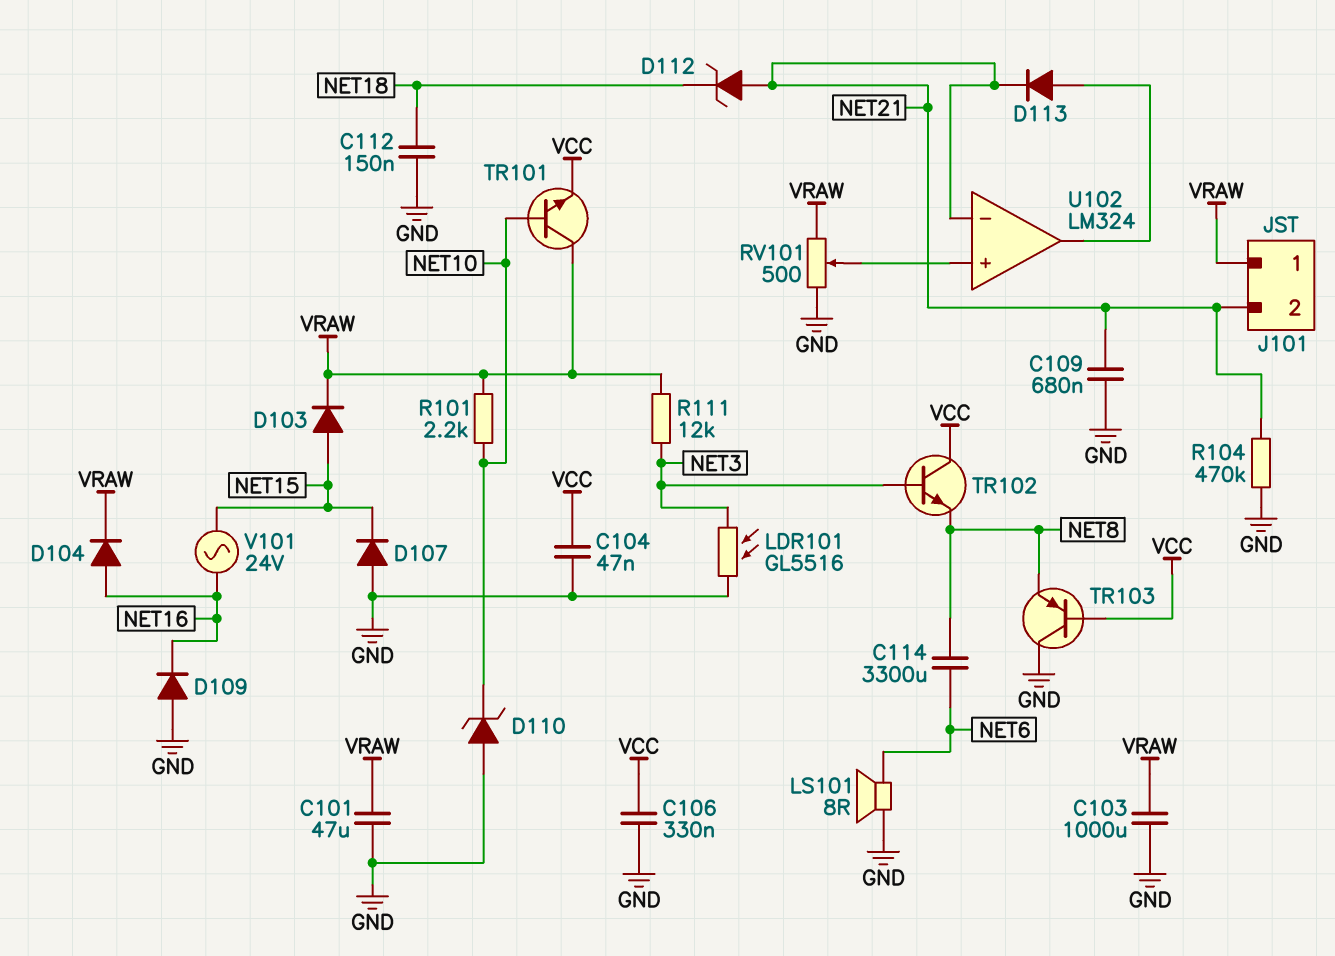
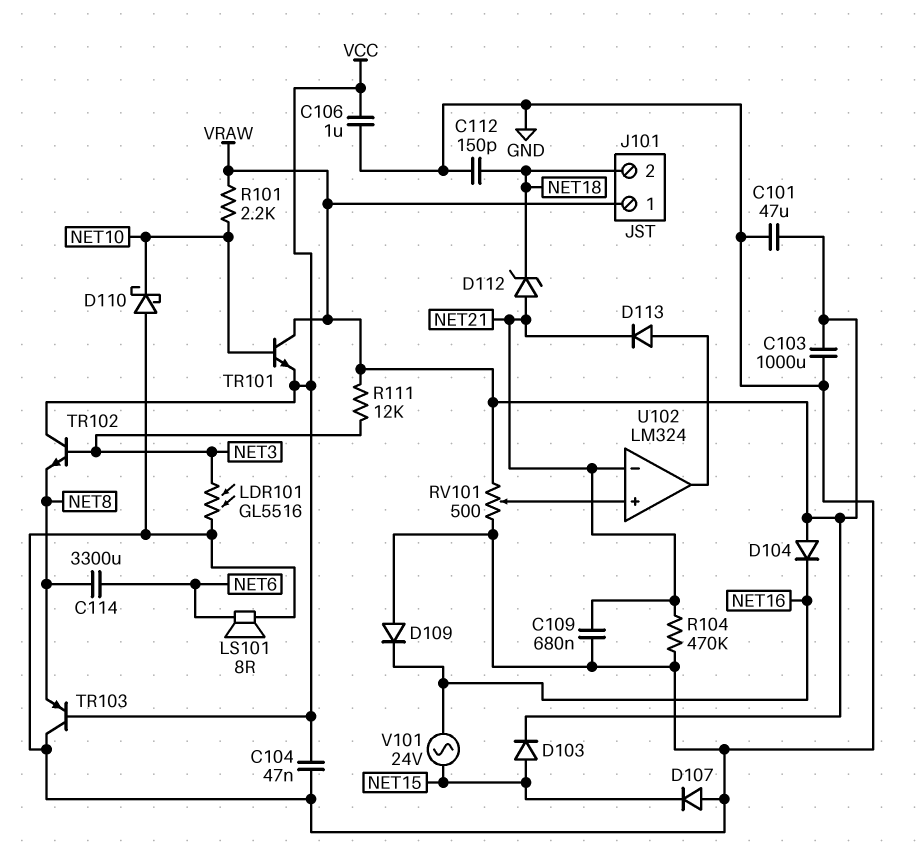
C106: 330nF (GND, VCC) -> 1uF (GND, VCC)
C112: 150nF (GND, NET18) -> 150pF (GND, NET18)
D104: diode (A NET16, K VRAW) -> diode (A VRAW, K NET16)
D110: zener (A GND, K NET10) -> schottky (A GND, K NET10)
J101 pin 2: NET21 -> NET18

